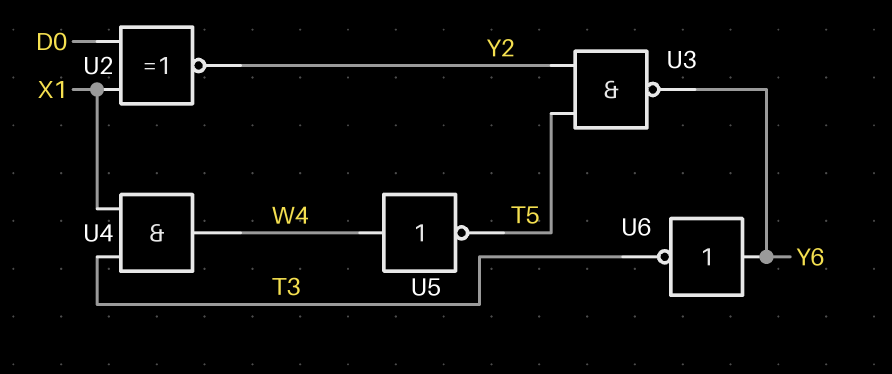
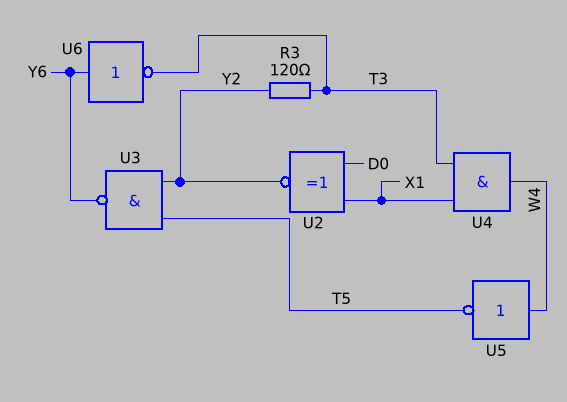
R3: none -> 120 (T3, Y2)

